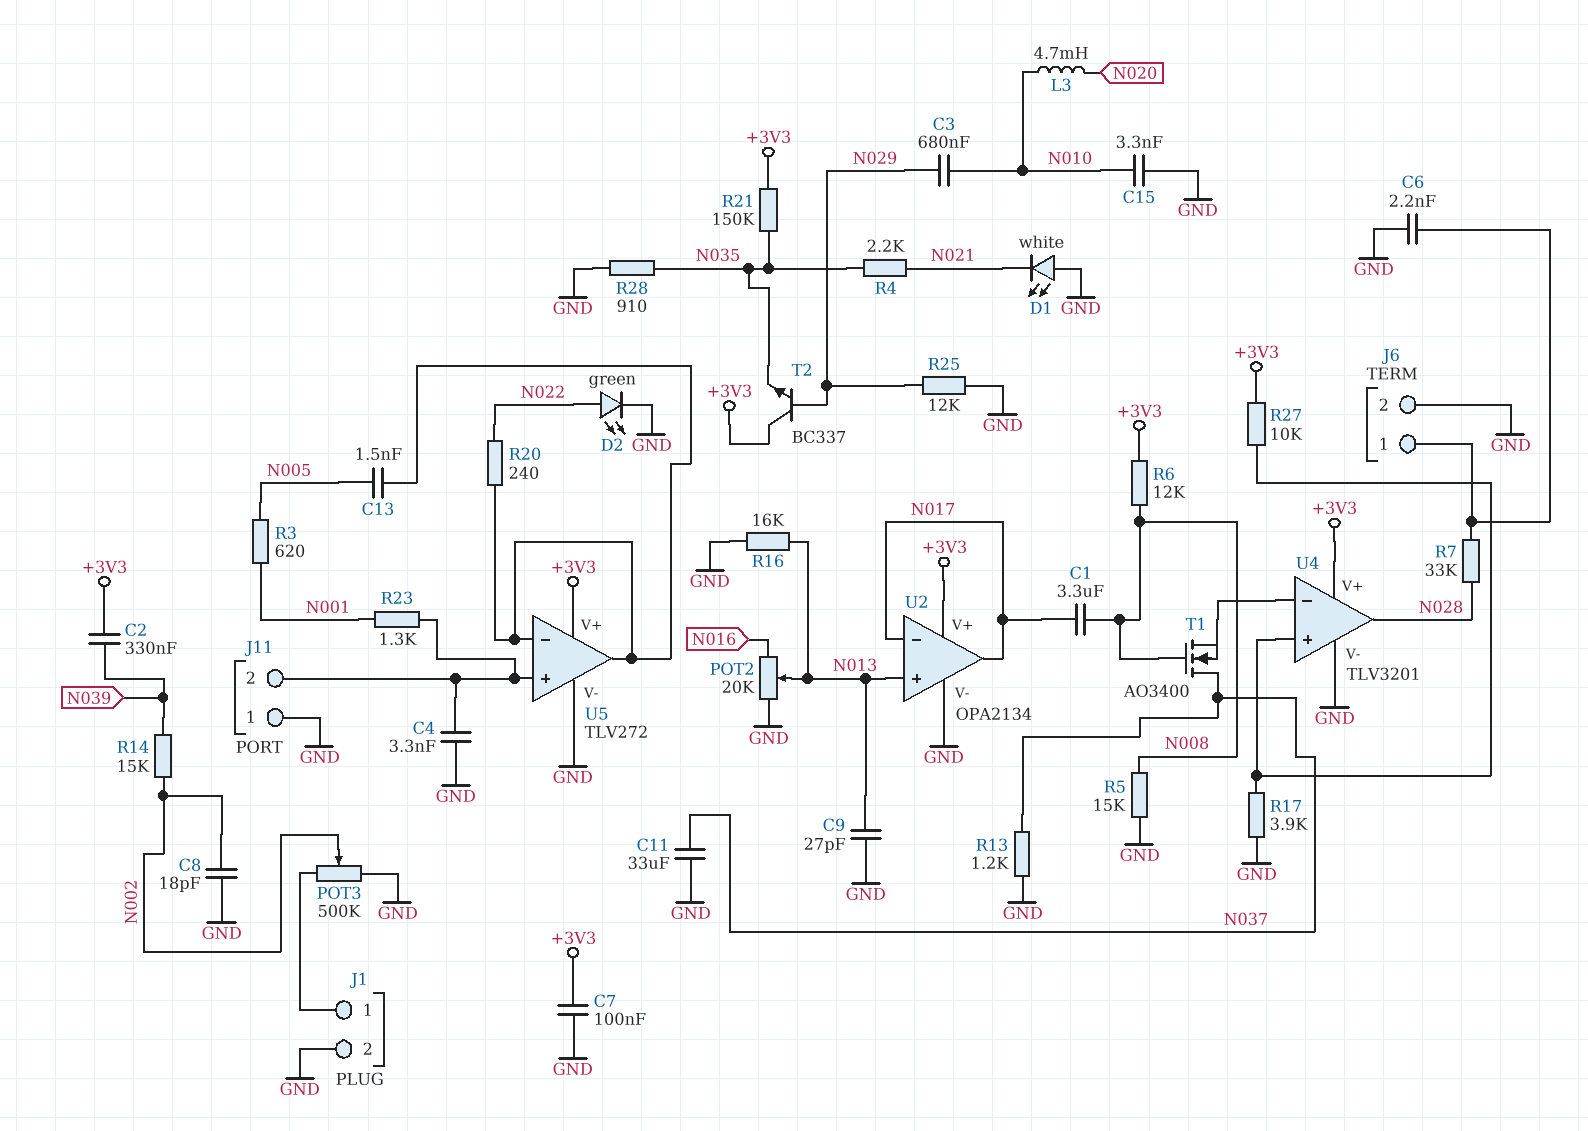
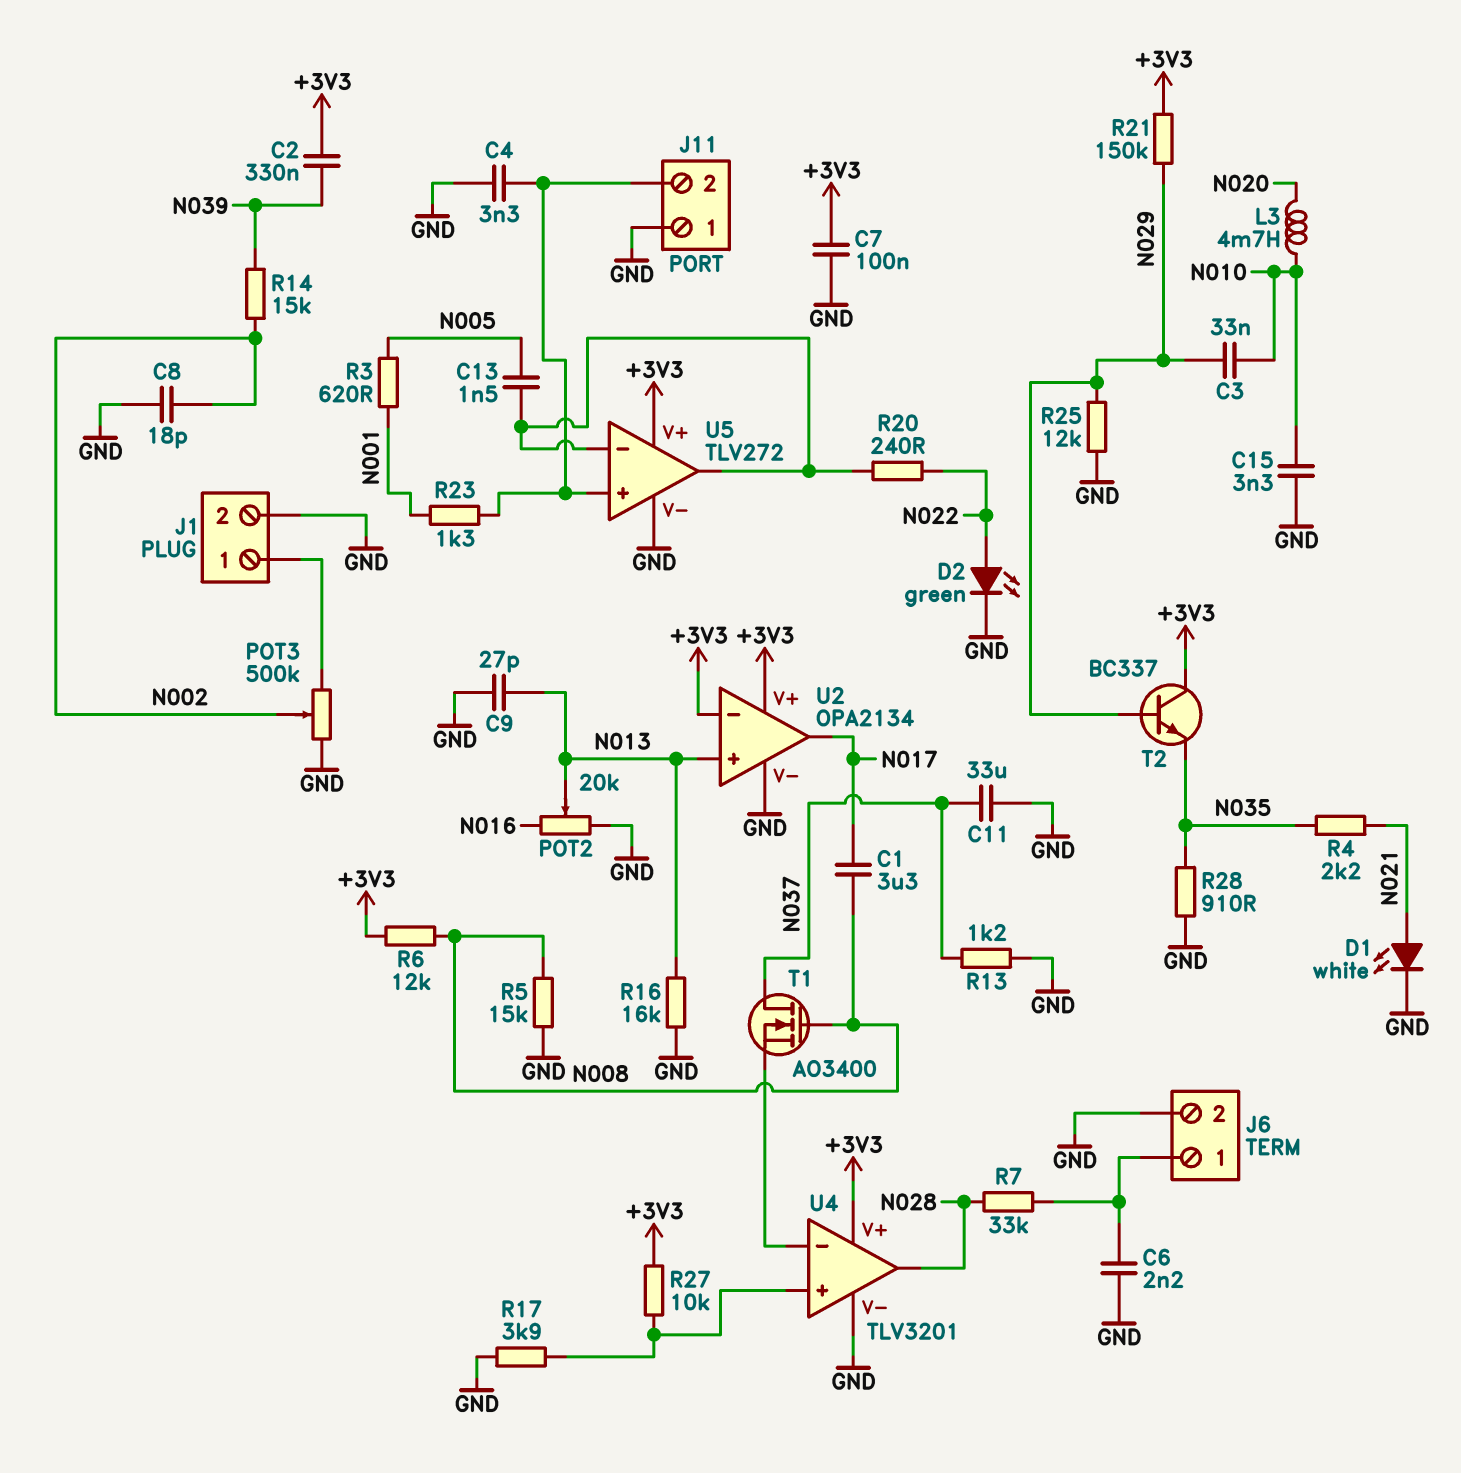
C3: 680nF (N010, N029) -> 33nF (N010, N029)
D1: LED white (A GND, K N021) -> LED white (A N021, K GND)
R21: 150k (+3V3, N035) -> 150k (+3V3, N029)
U2 pin in-: N017 -> +3V3

